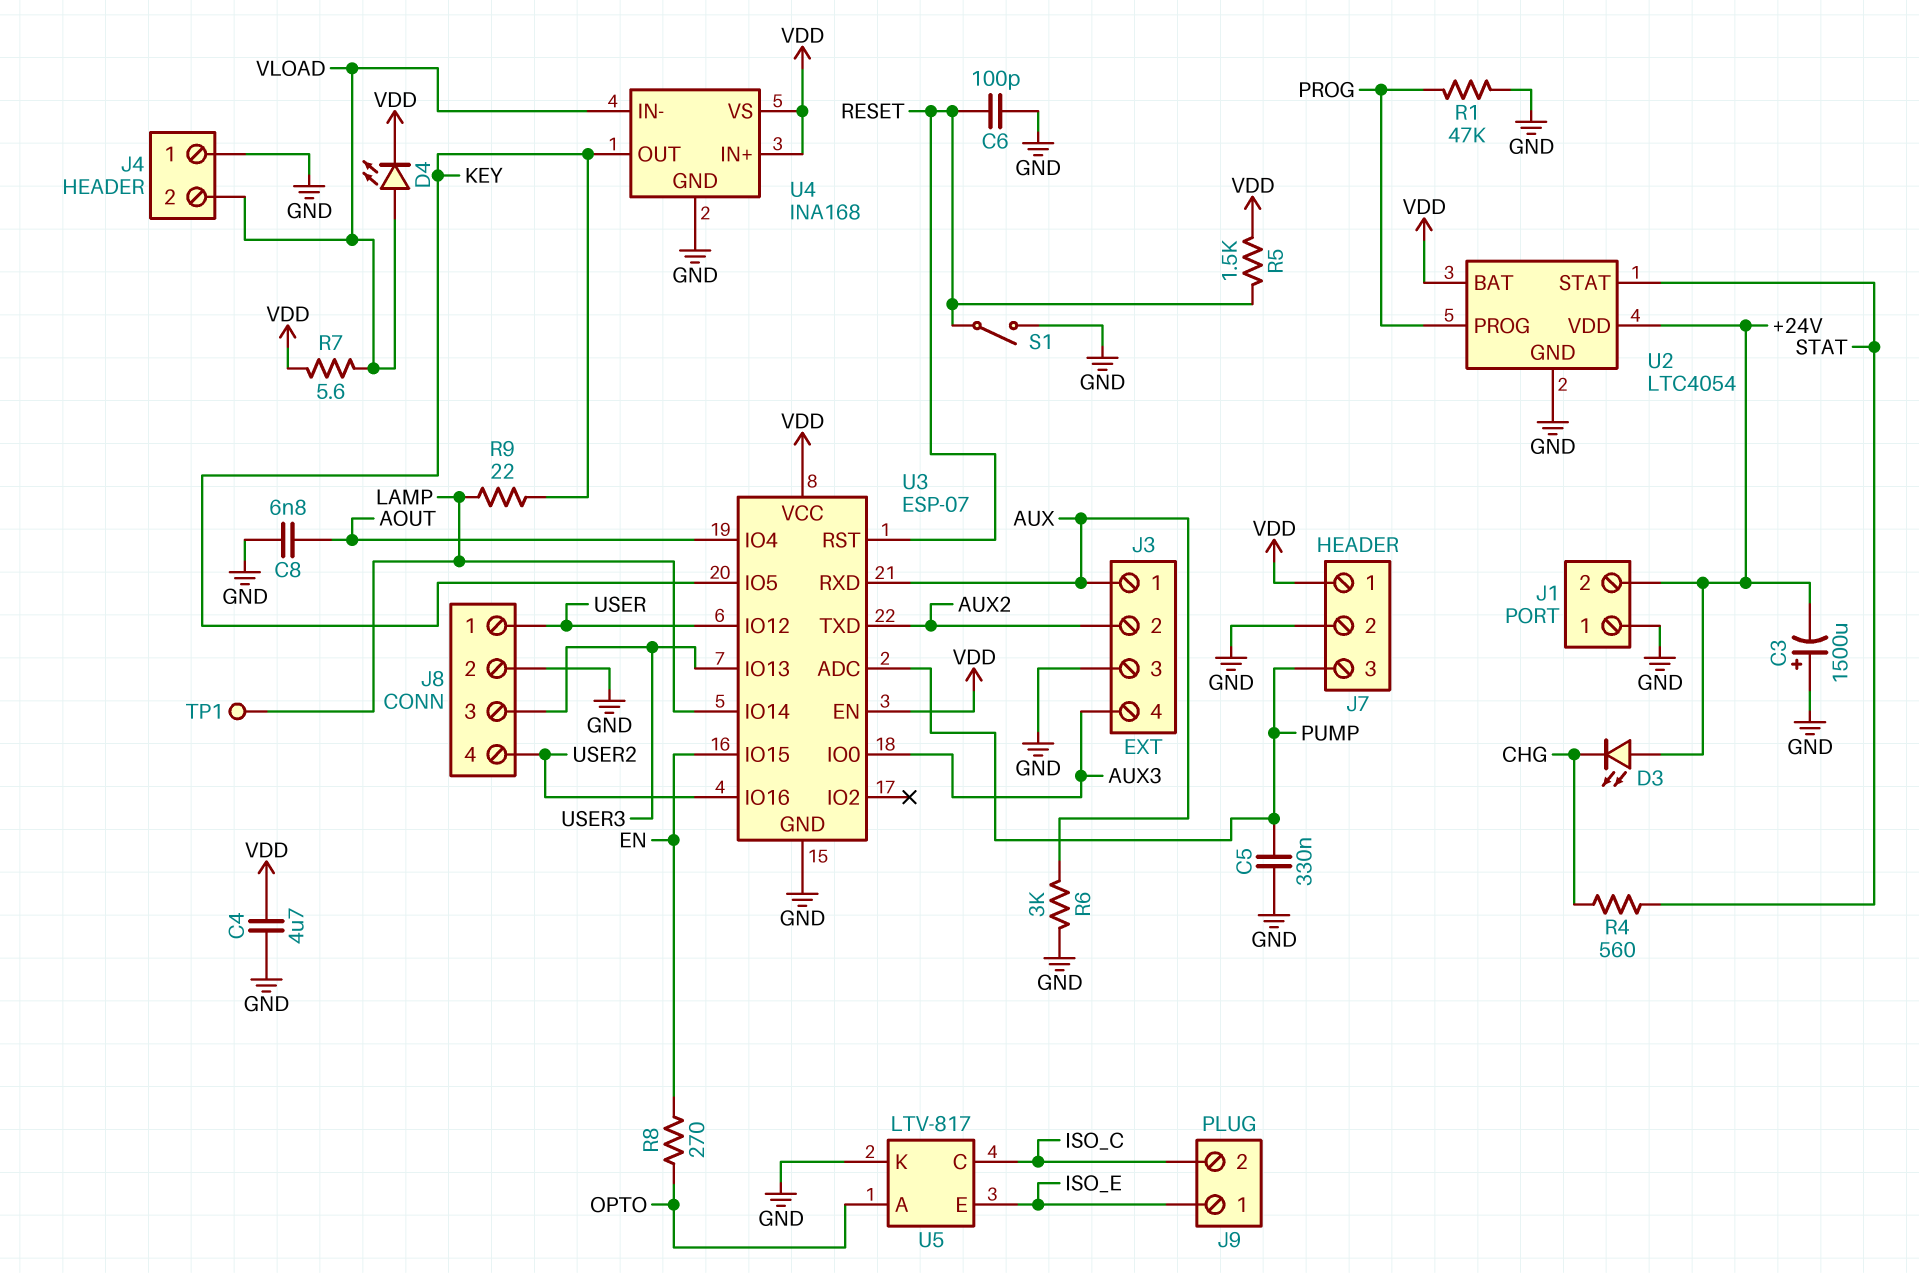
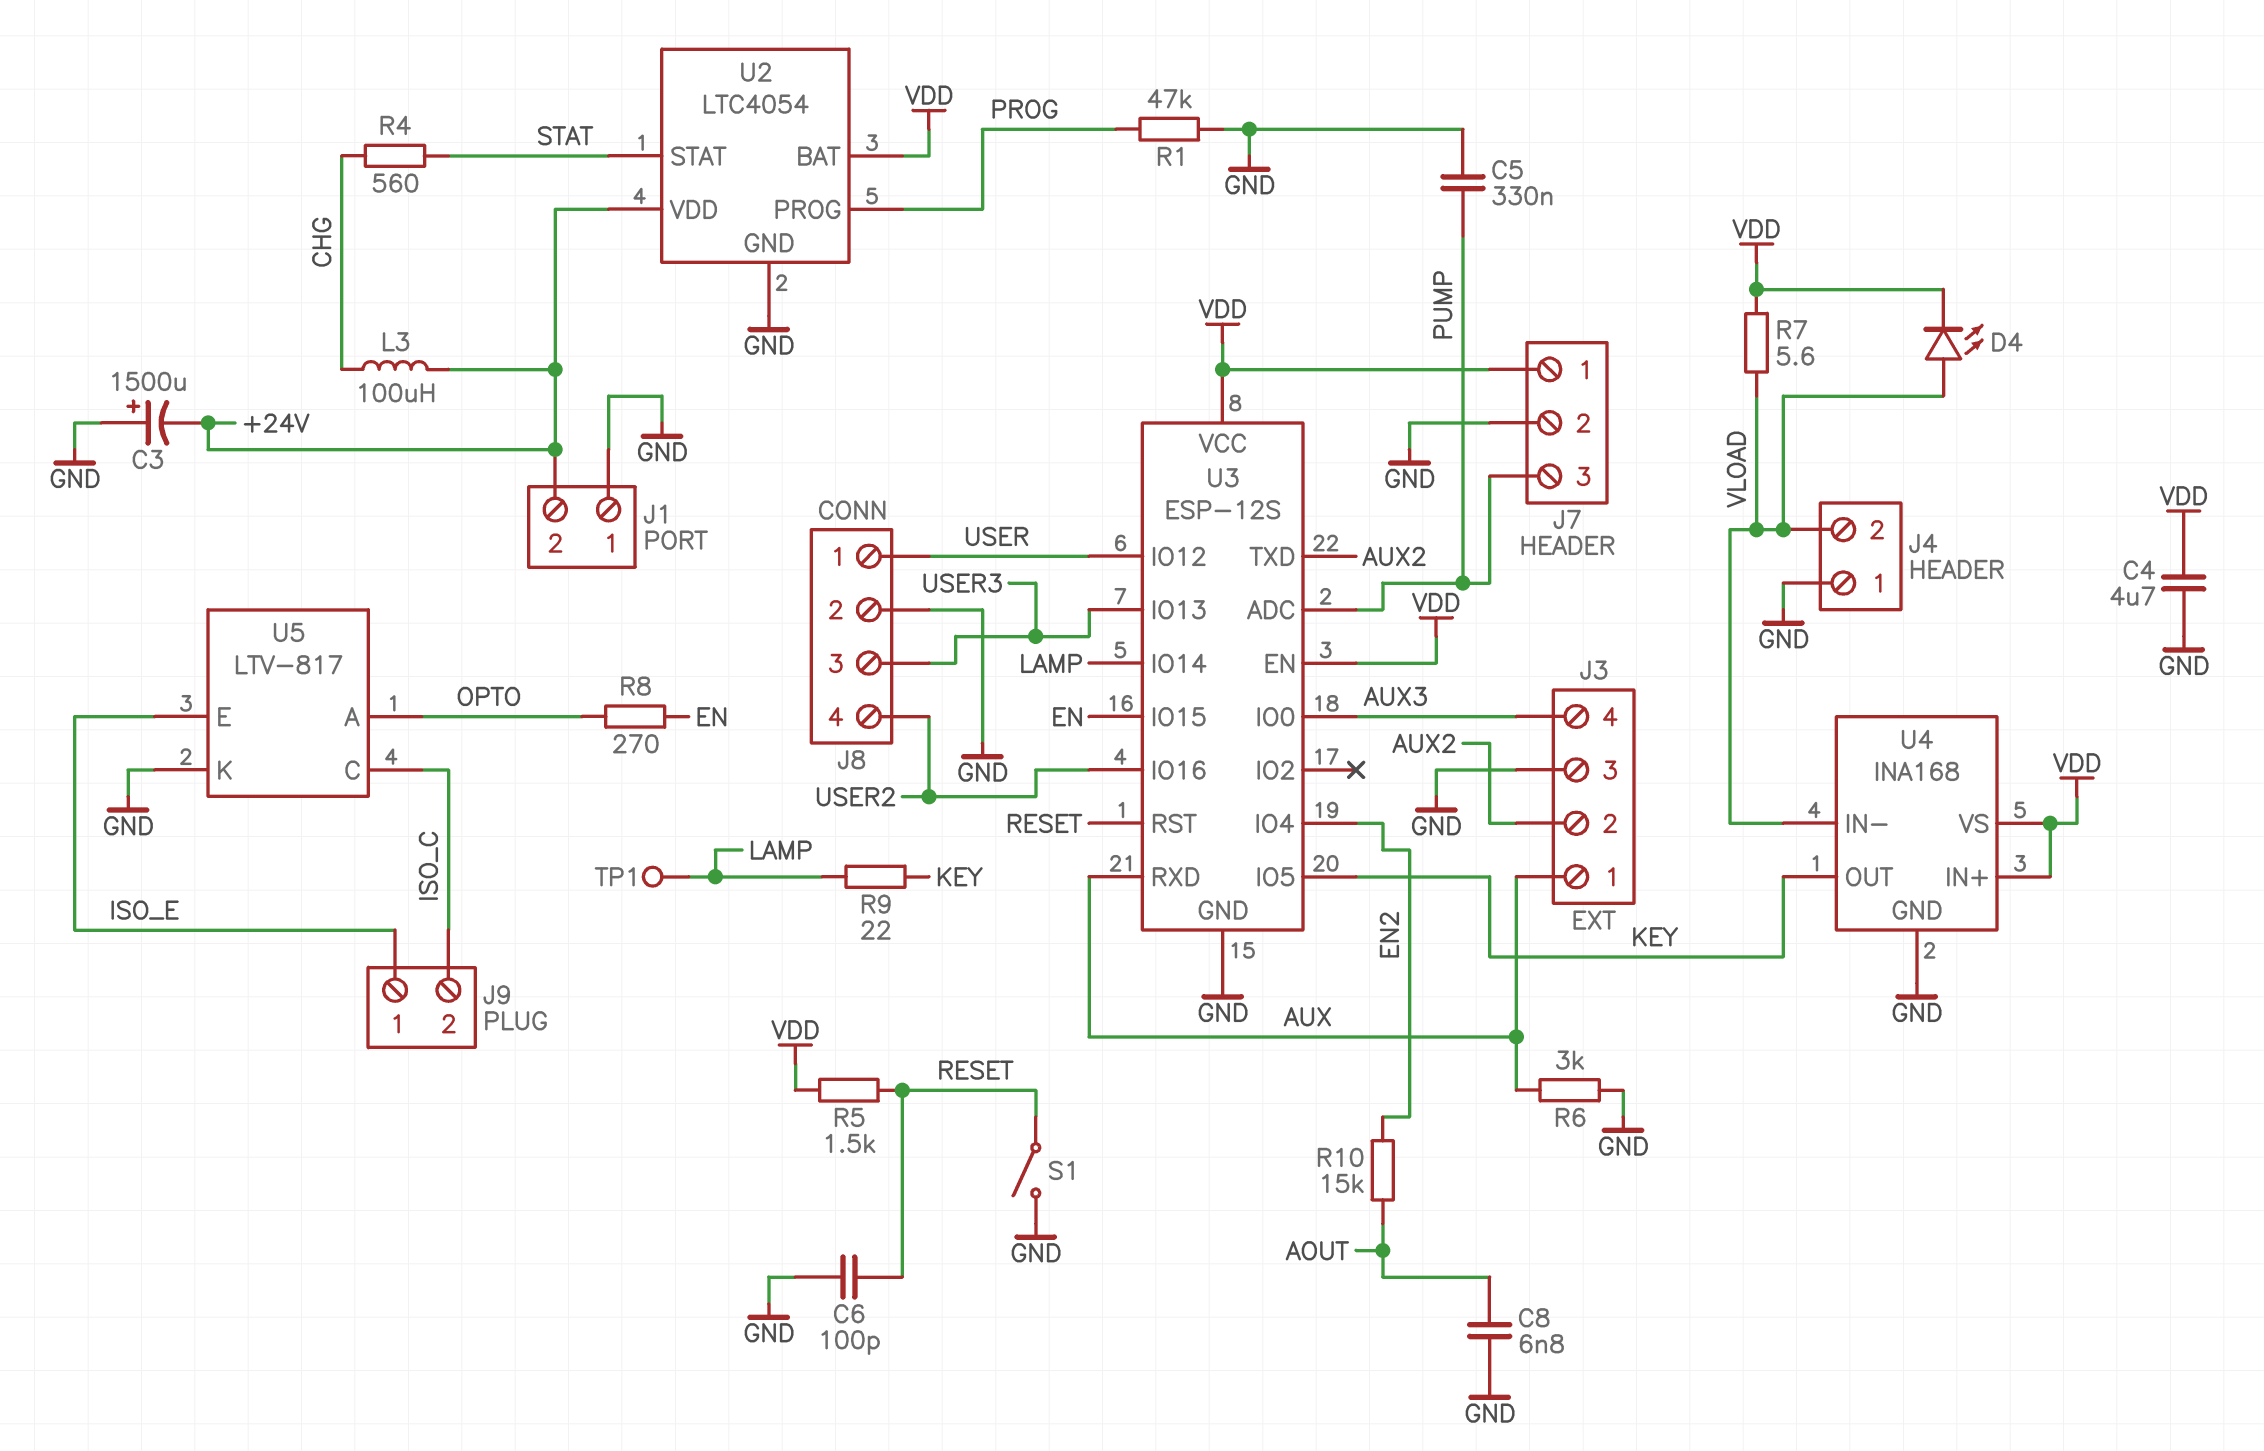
D3: LED (A +24V, K CHG) -> none
L3: none -> 100uH (+24V, CHG)
R10: none -> 15k (AOUT, EN2)
U3: ESP-07 -> ESP-12S
U3 pin IO4: AOUT -> EN2

